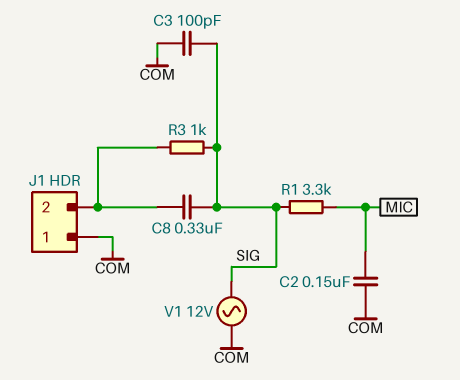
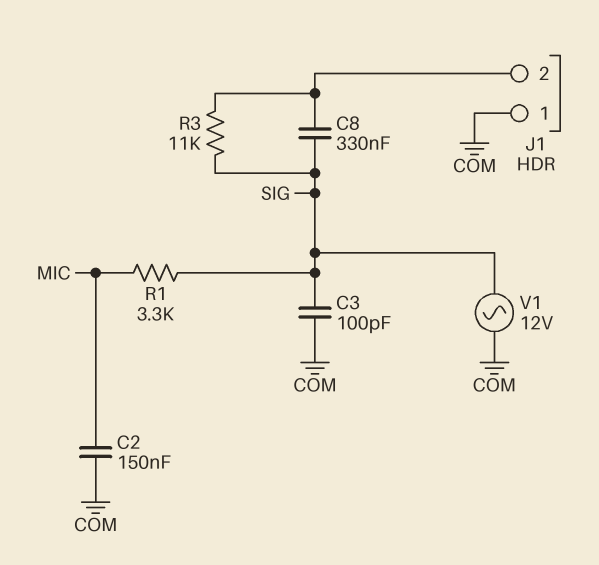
R3: 1k (J1/2, SIG) -> 11k (J1/2, SIG)

